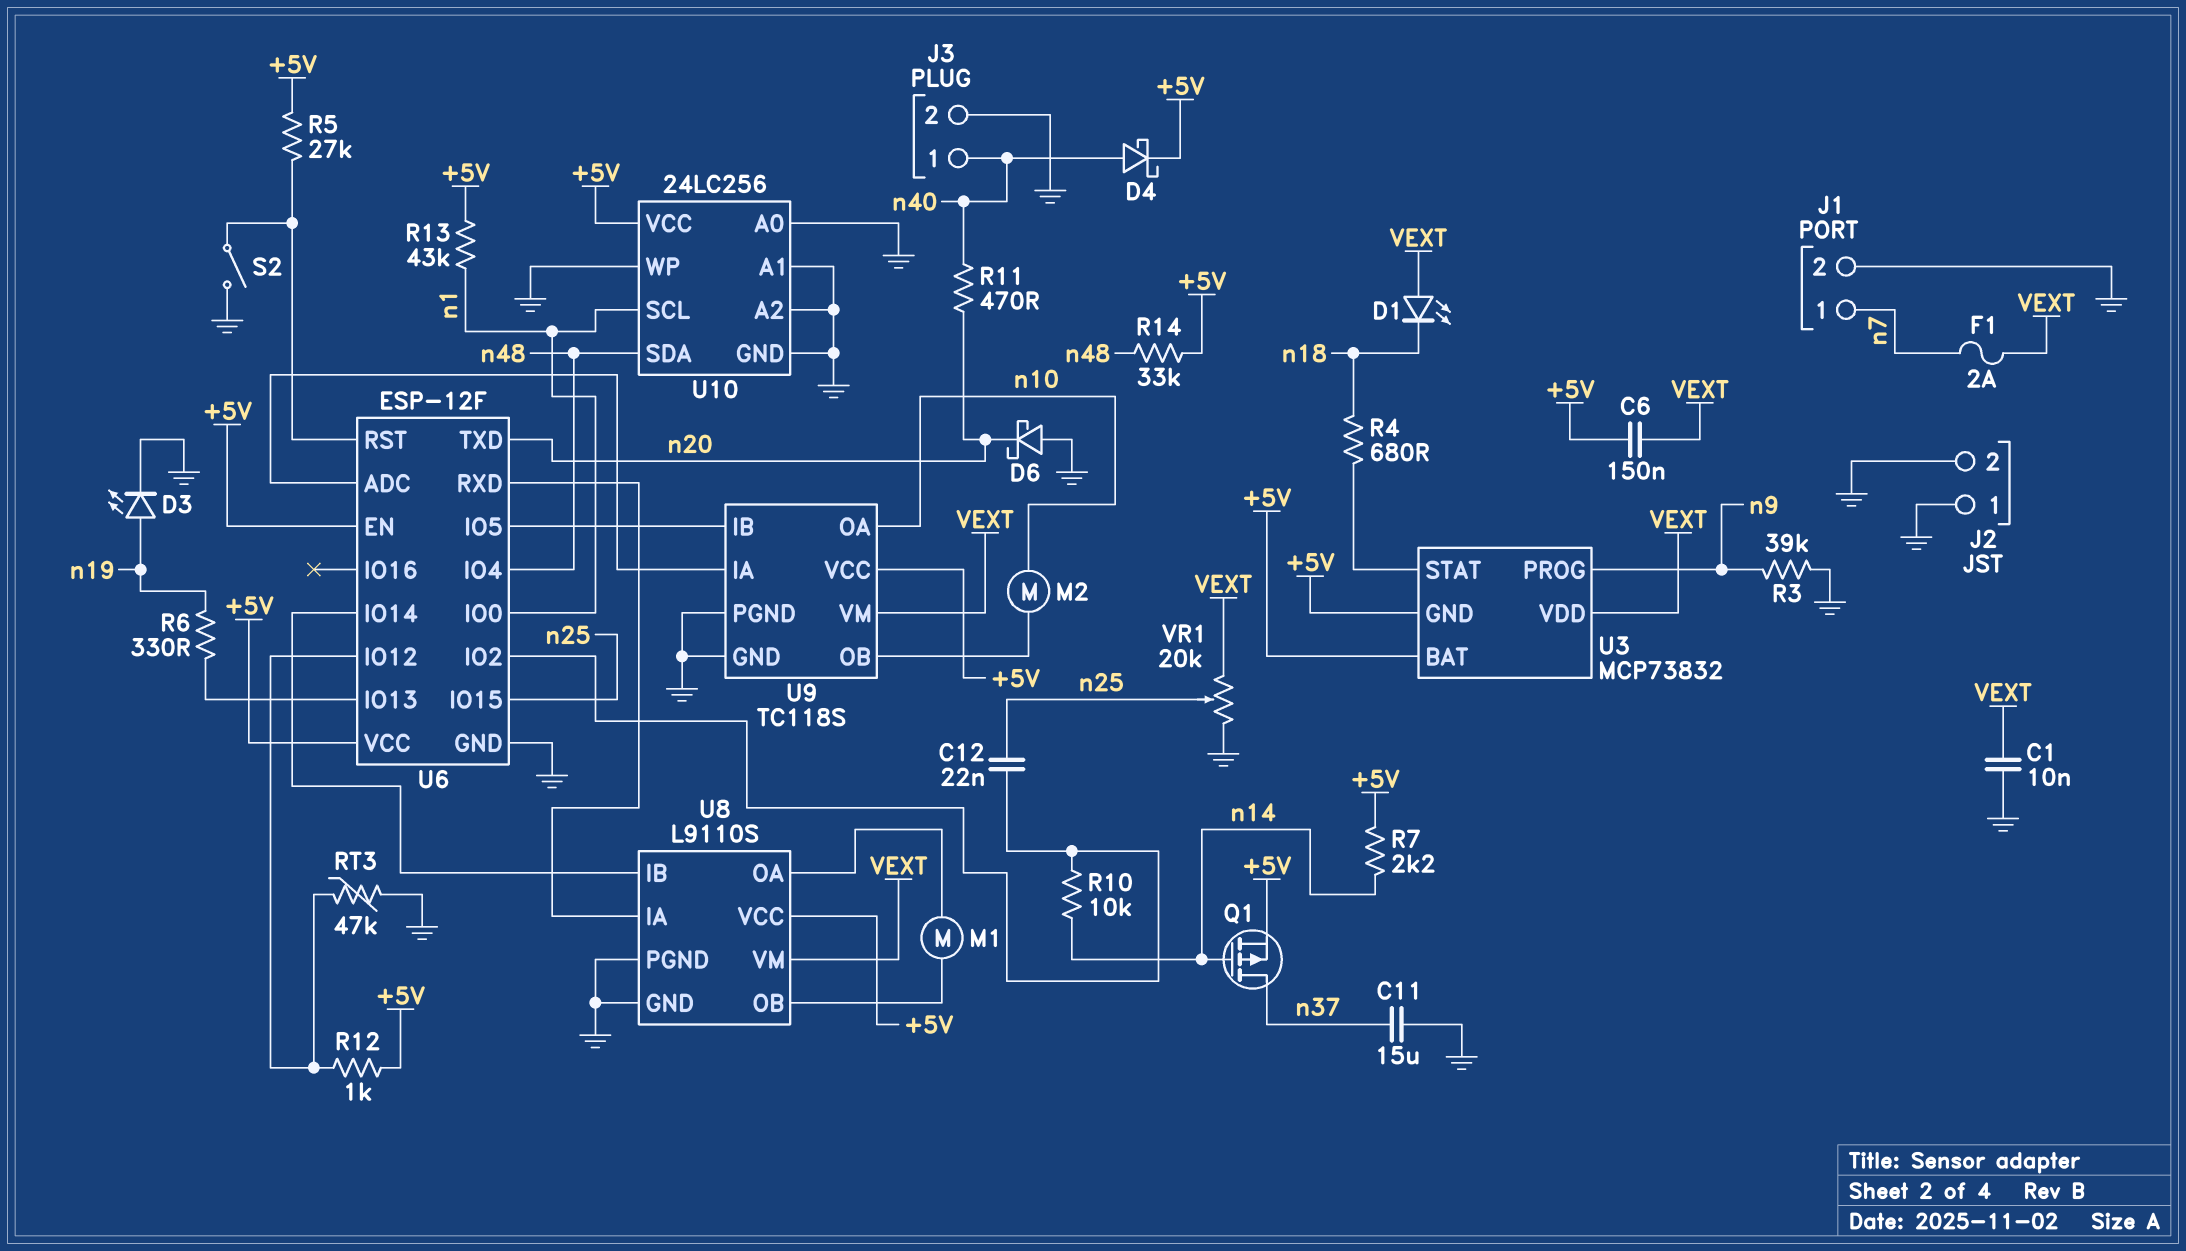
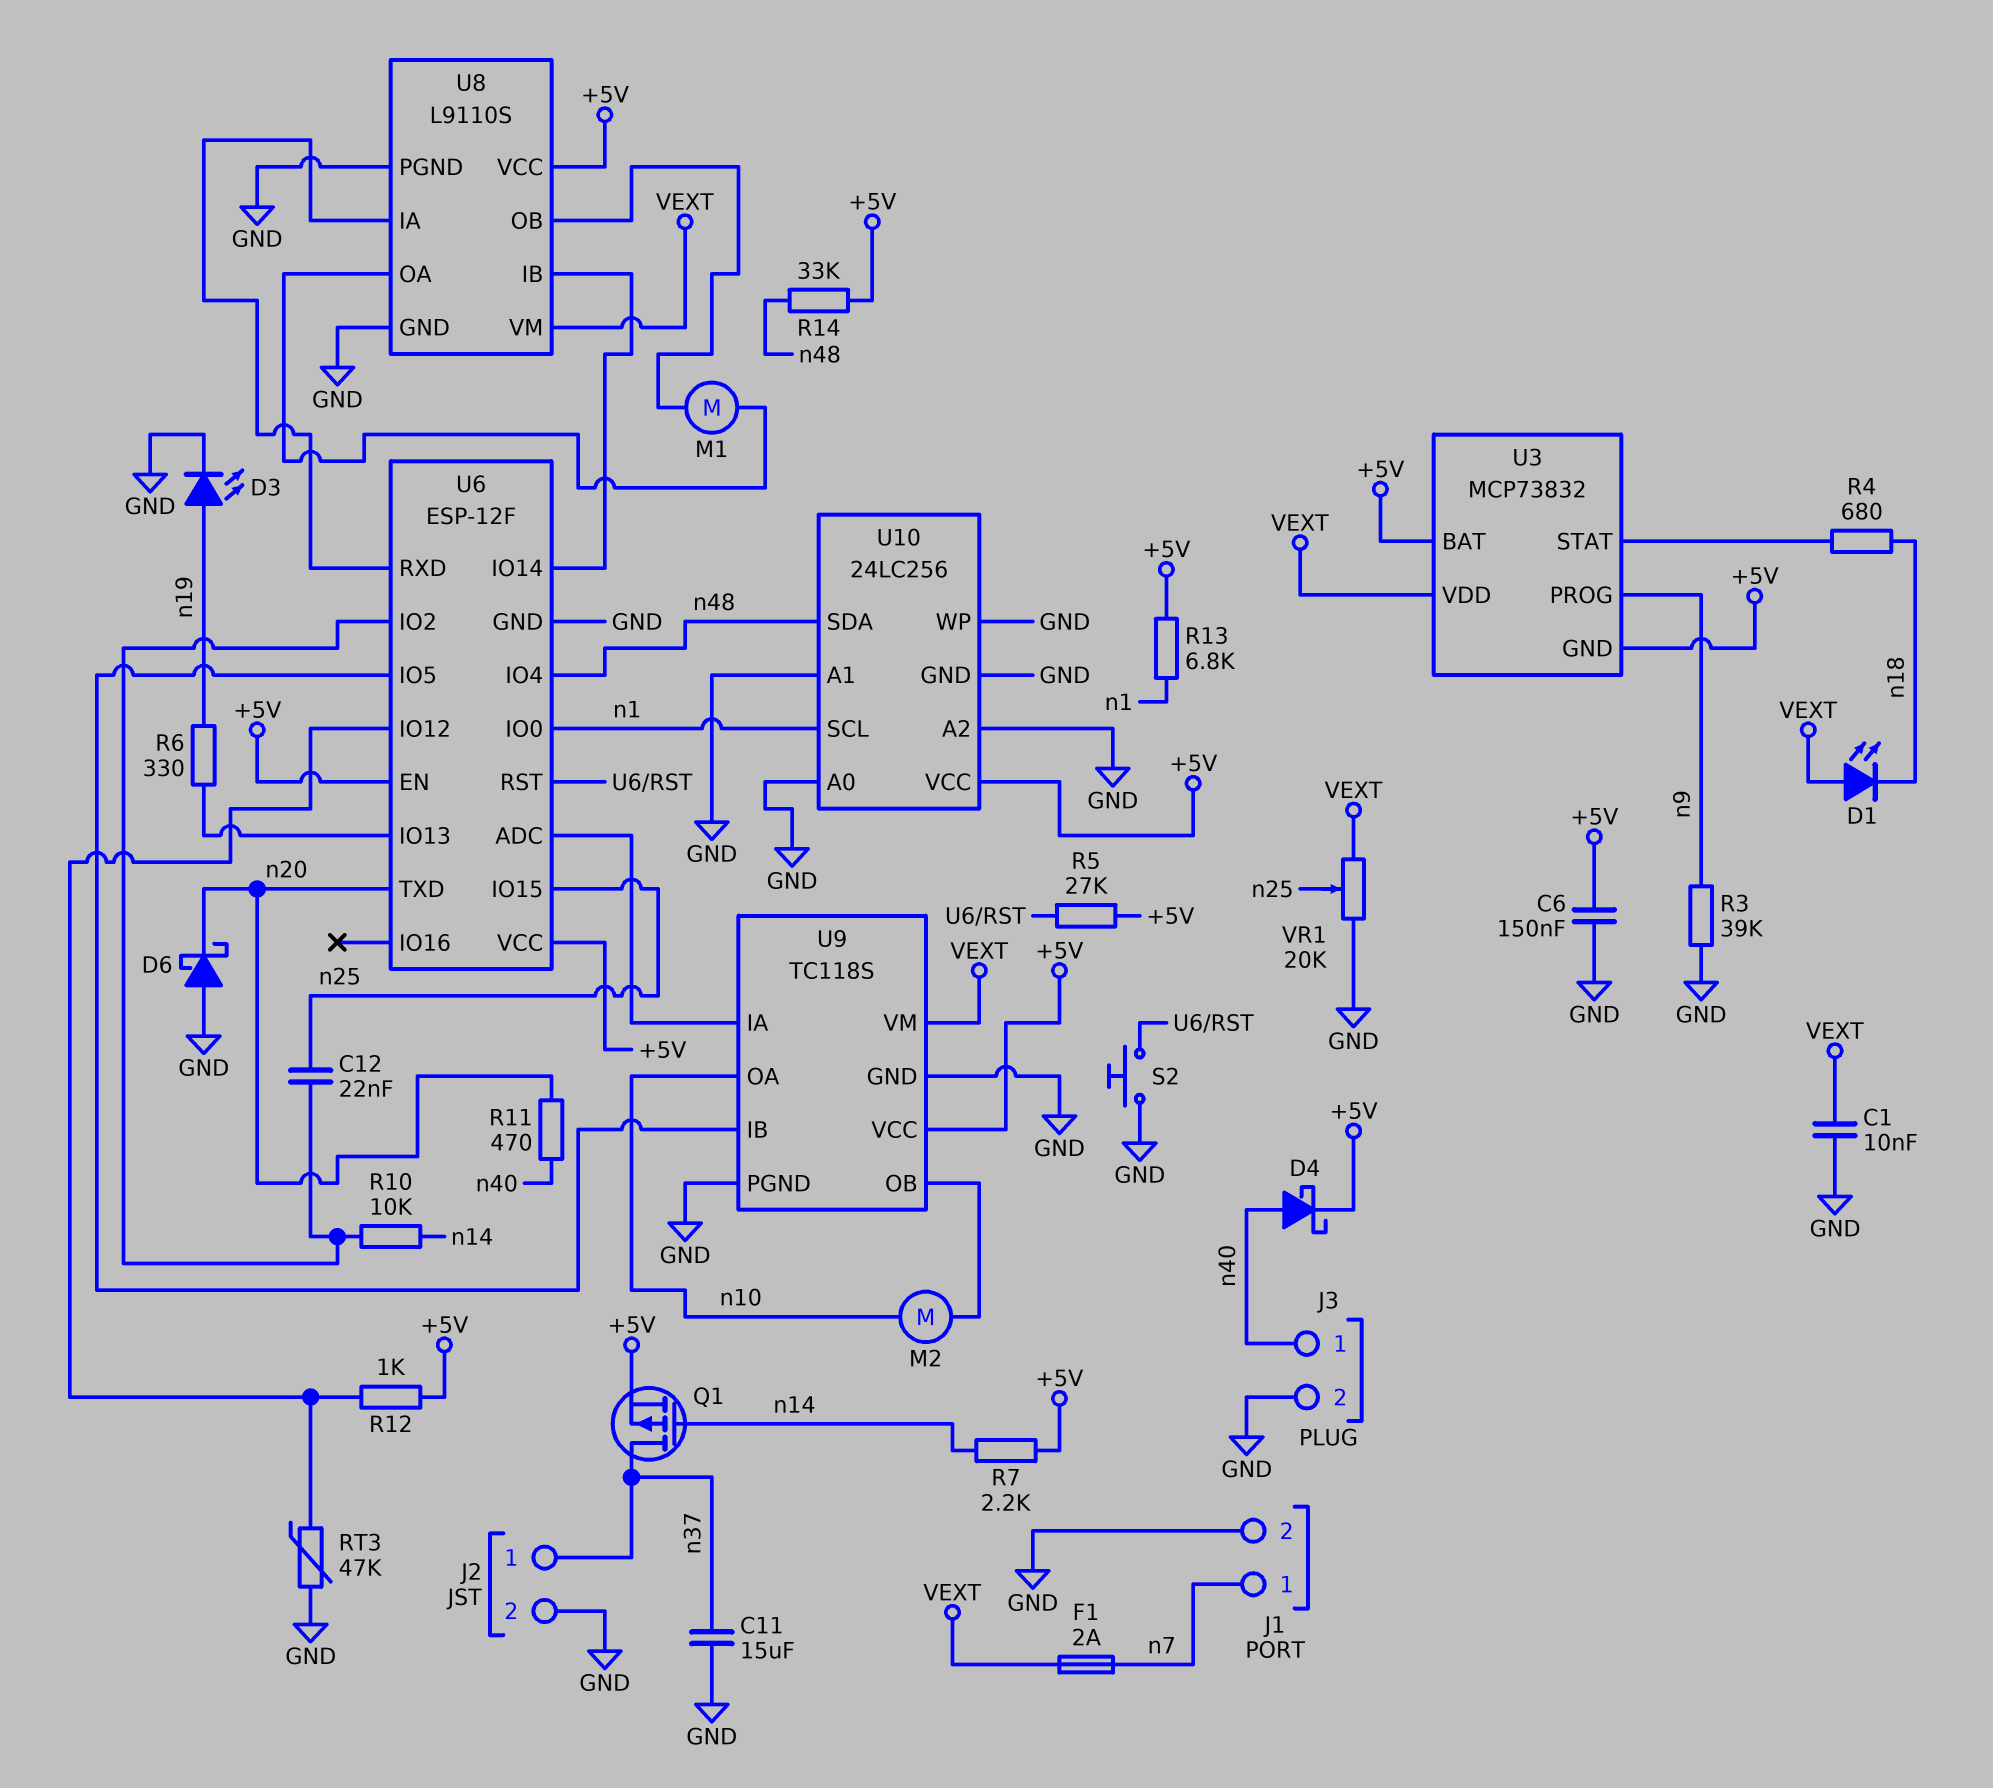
C6: 150nF (+5V, VEXT) -> 150nF (+5V, GND)
J2 pin 1: GND -> n37
R13: 43k (+5V, n1) -> 6.8k (+5V, n1)
S2: switch (GND, U6/RST) -> button (GND, U6/RST)

